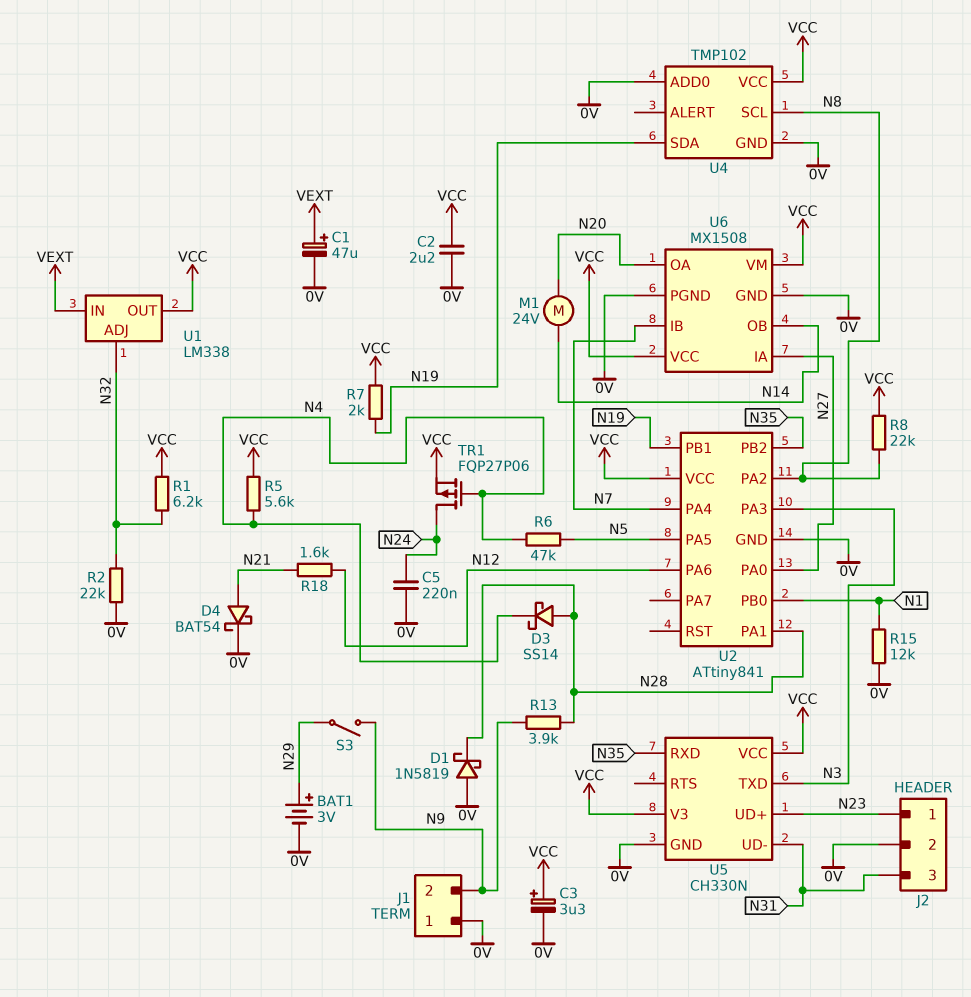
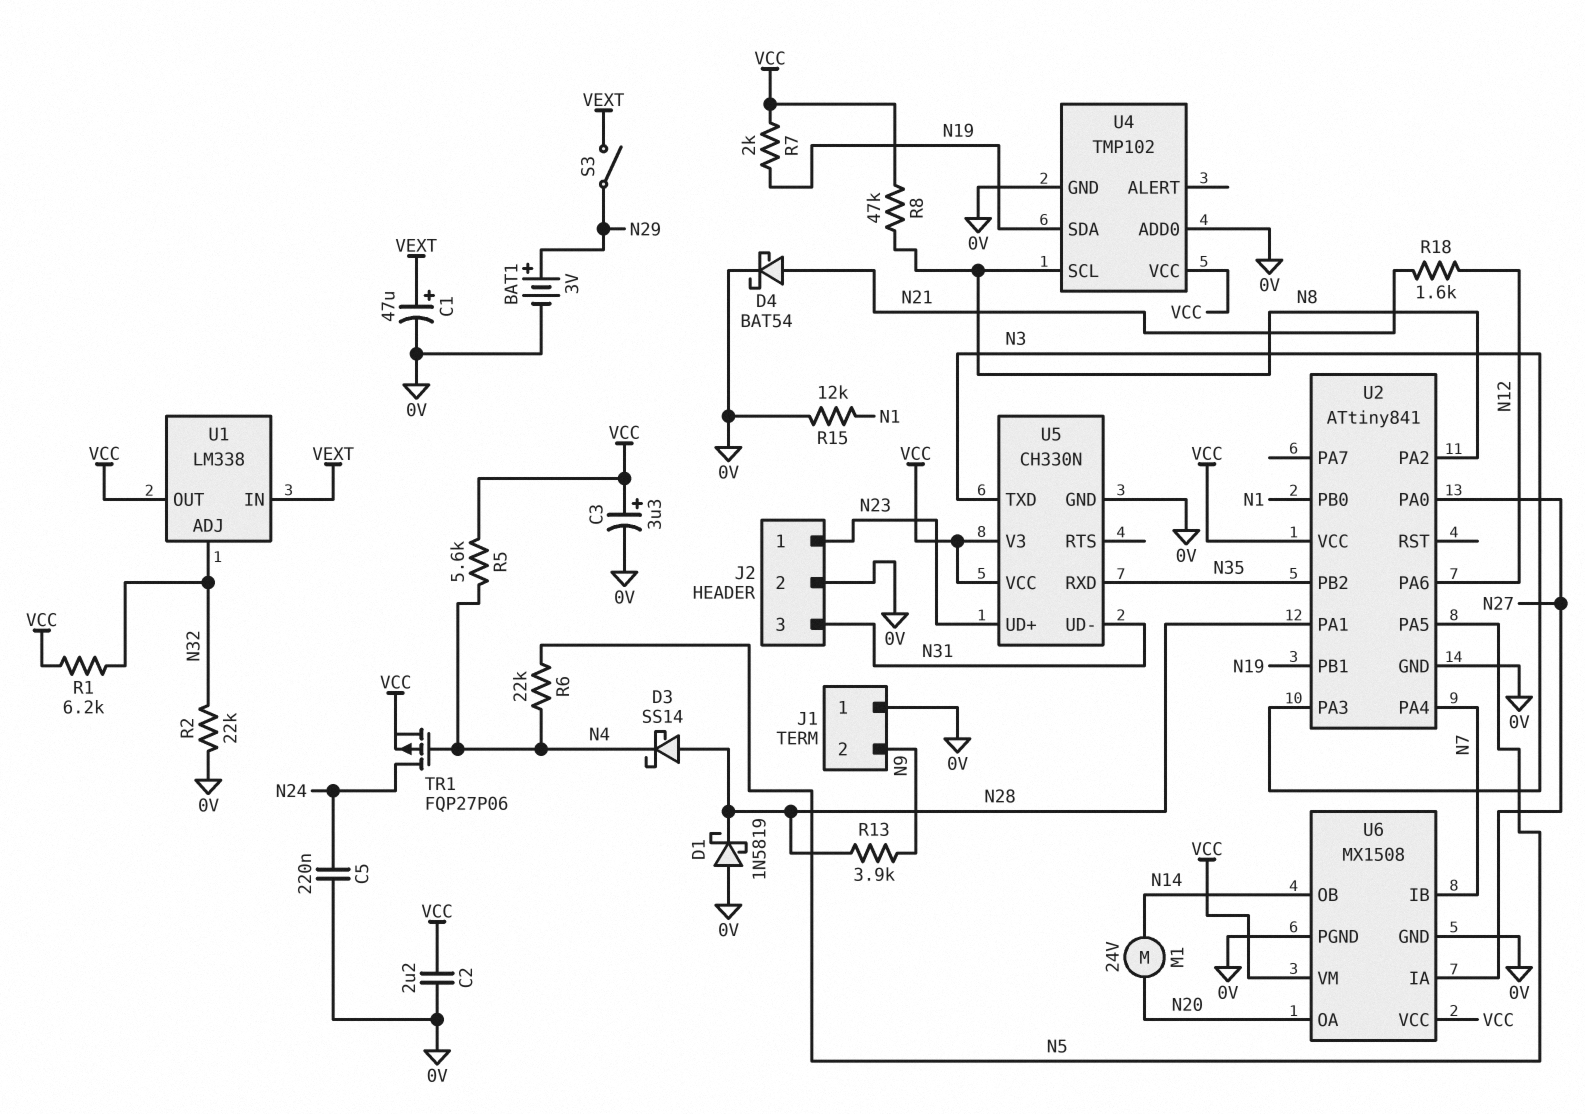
R6: 47k (N4, N5) -> 22k (N4, N5)
R8: 22k (N8, VCC) -> 47k (N8, VCC)
S3: switch (N9, N29) -> switch (N29, VEXT)

